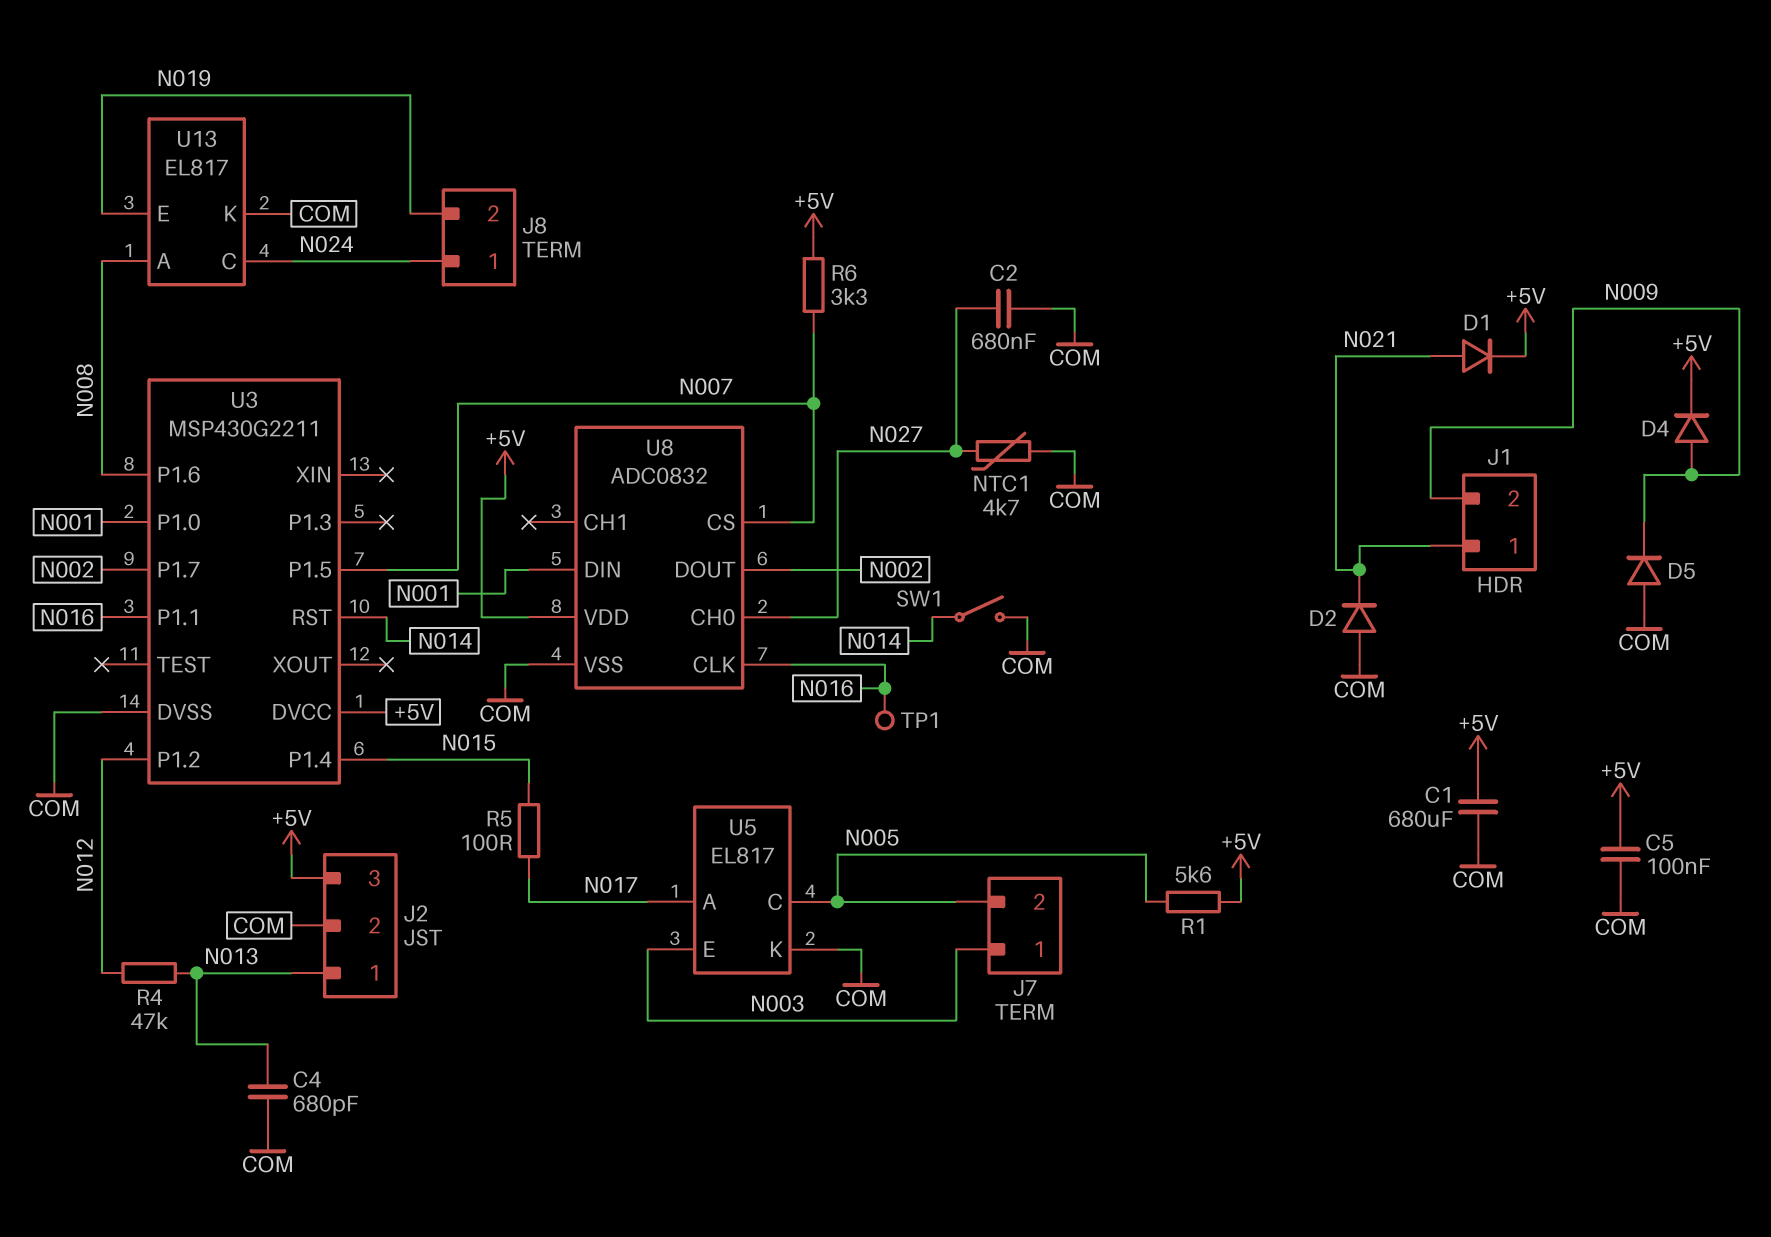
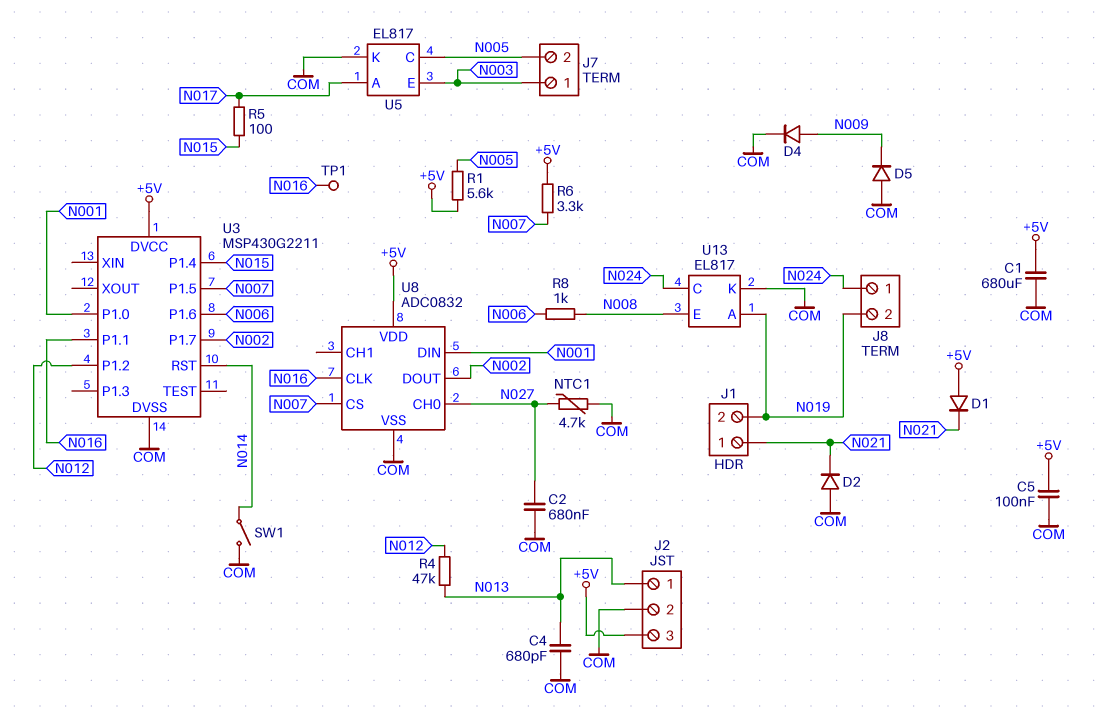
D1: diode (A N021, K +5V) -> diode (A +5V, K N021)
D4: diode (A N009, K +5V) -> diode (A N009, K COM)
J1 pin 2: N009 -> N019
R8: none -> 1k (N006, N008)
U3 pin P1.6: N008 -> N006
U13 pin A: N008 -> N019
U13 pin E: N019 -> N008

